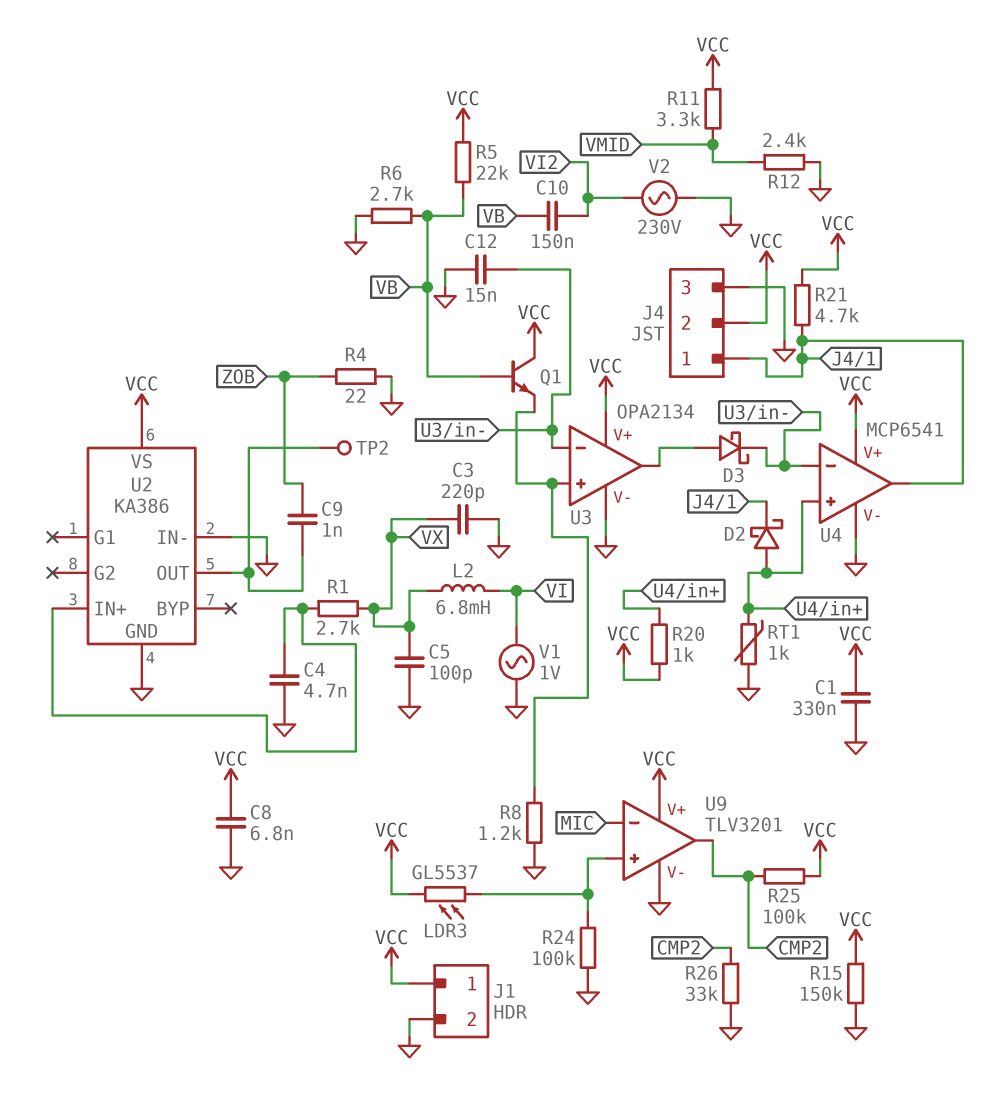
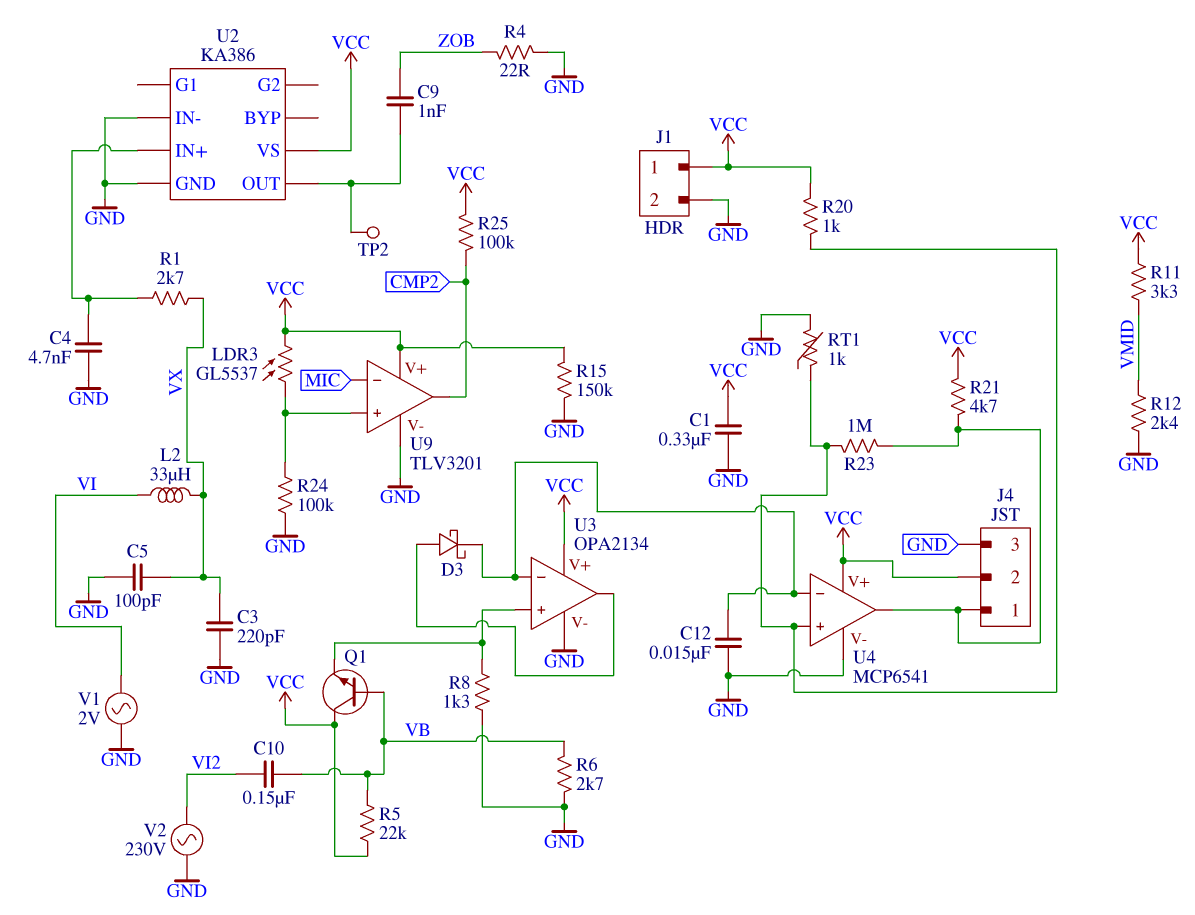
C8: 6.8nF (GND, VCC) -> none
D2: schottky (A U4/in+, K J4/1) -> none
L2: 6.8mH (VI, VX) -> 33uH (VI, VX)
R8: 1.2k (GND, U3/in+) -> 1.3k (GND, U3/in+)
R23: none -> 1M (J4/1, U4/in+)
R26: 33k (CMP2, GND) -> none
V1: AC 1V (GND, VI) -> AC 2V (GND, VI)

